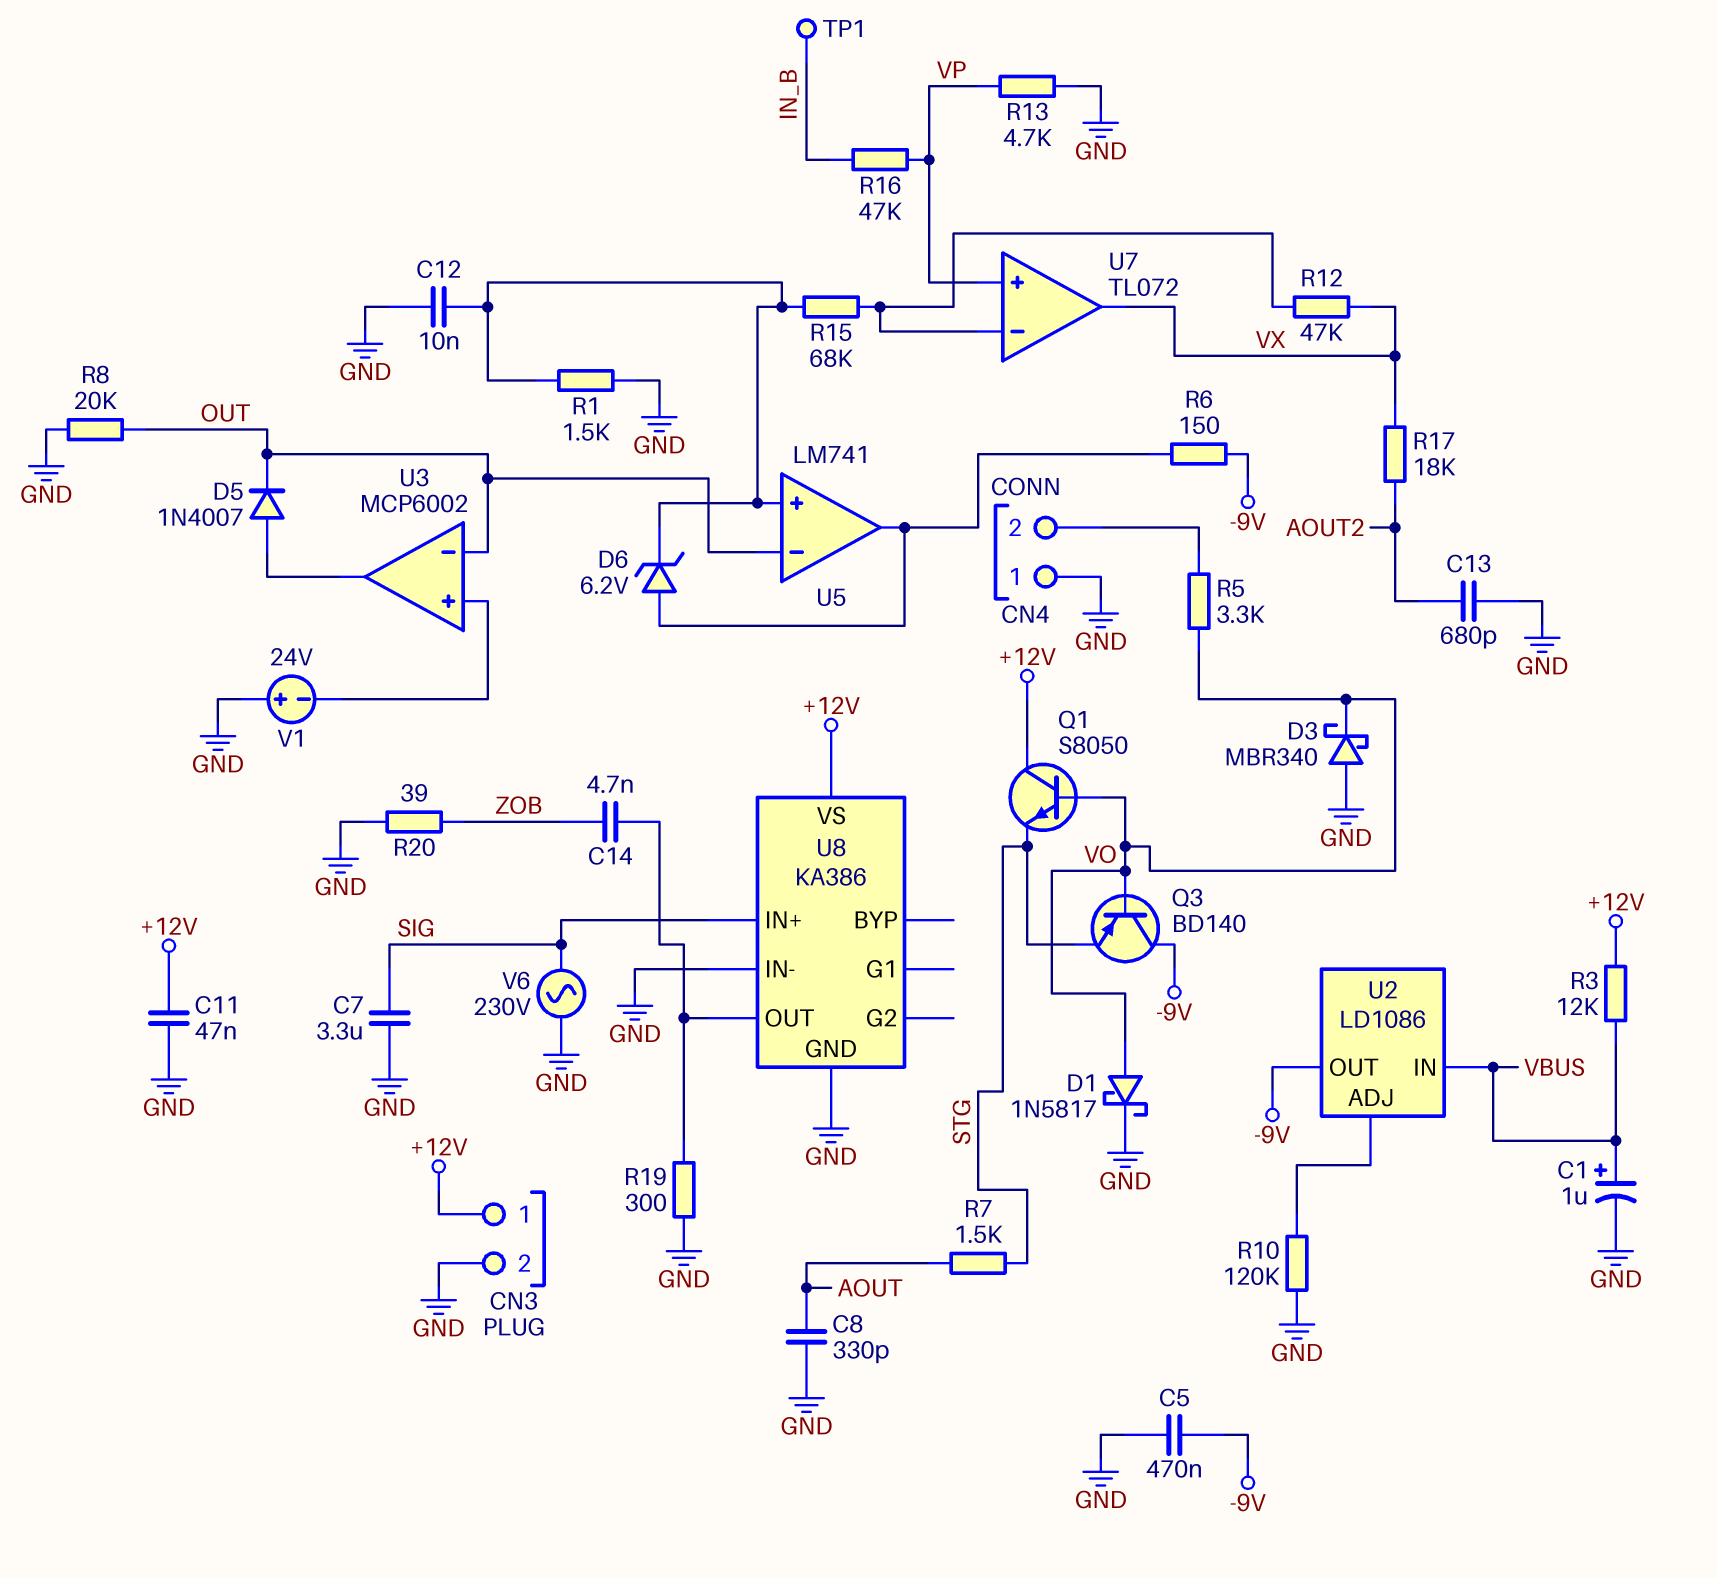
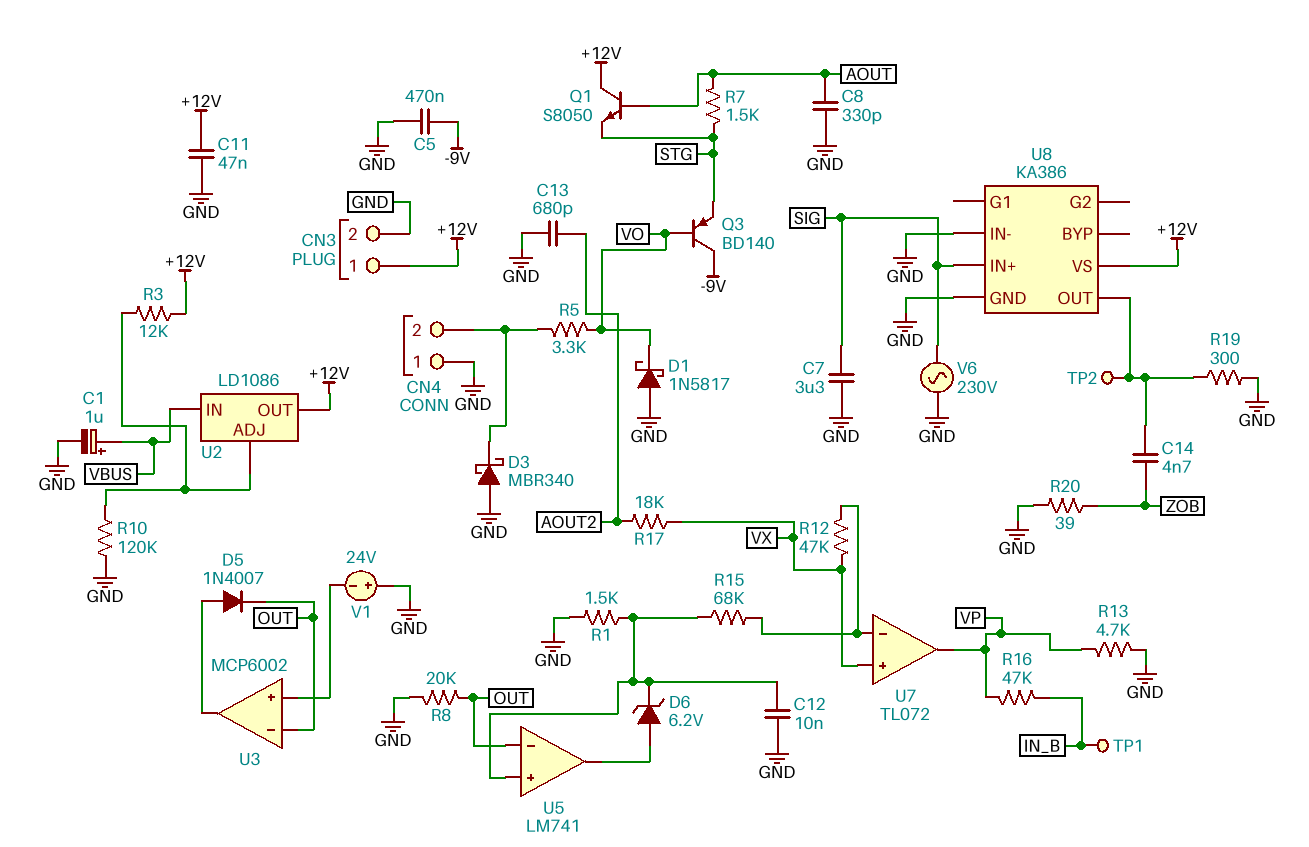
D1: schottky 1N5817 (A VO, K GND) -> schottky 1N5817 (A GND, K VO)
D3: schottky MBR340 (A GND, K VO) -> schottky MBR340 (A GND, K CN4/2)
Q1: NPN S8050 (B VO, C +12V, E STG) -> NPN S8050 (B AOUT, C +12V, E STG)
R3: 12k (+12V, VBUS) -> 12k (+12V, U2/ADJ)
R6: 150 (-9V, U5/out) -> none
TP2: none -> test point (U8/OUT)
U2 pin OUT: -9V -> +12V
U7 pin in+: VP -> VX
U7 pin out: VX -> VP

